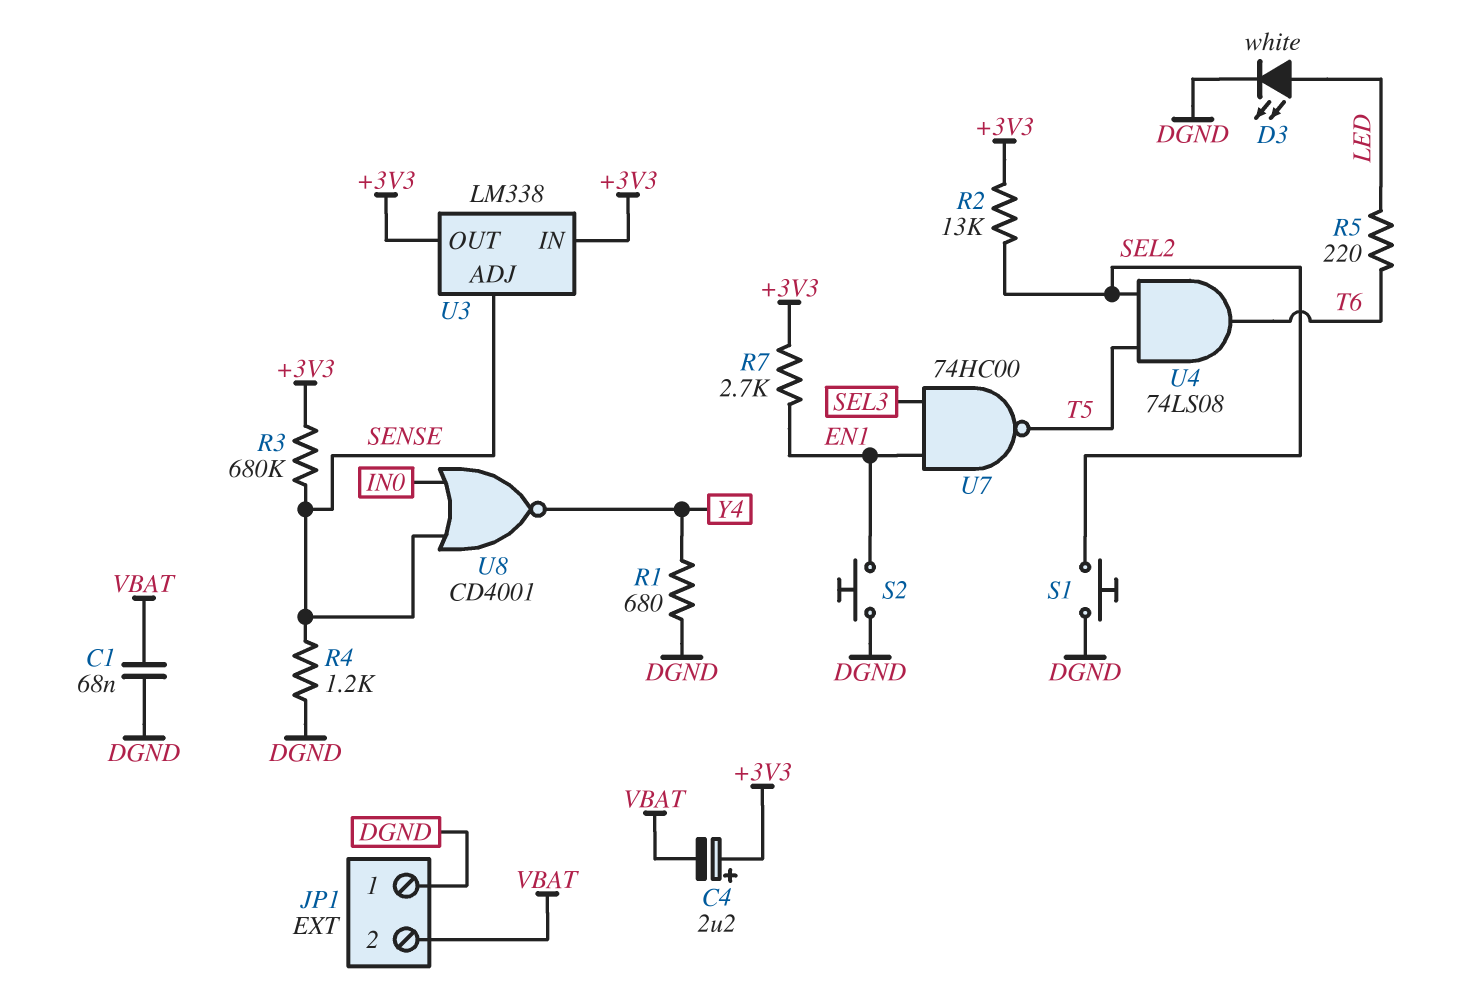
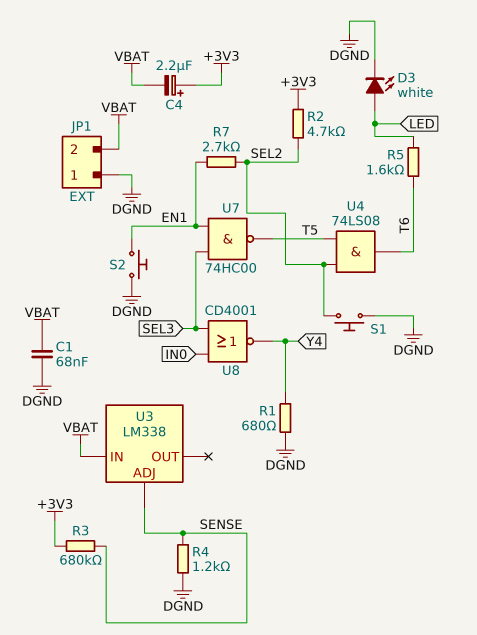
R2: 13k (+3V3, SEL2) -> 4.7k (+3V3, SEL2)
R5: 220 (LED, T6) -> 1.6k (LED, T6)
R7: 2.7k (+3V3, EN1) -> 2.7k (EN1, SEL2)
U3 pin IN: +3V3 -> VBAT
U3 pin OUT: +3V3 -> none
U8: NOR CD4001 (in IN0, in SENSE, out Y4) -> NOR CD4001 (in IN0, in SEL3, out Y4)

